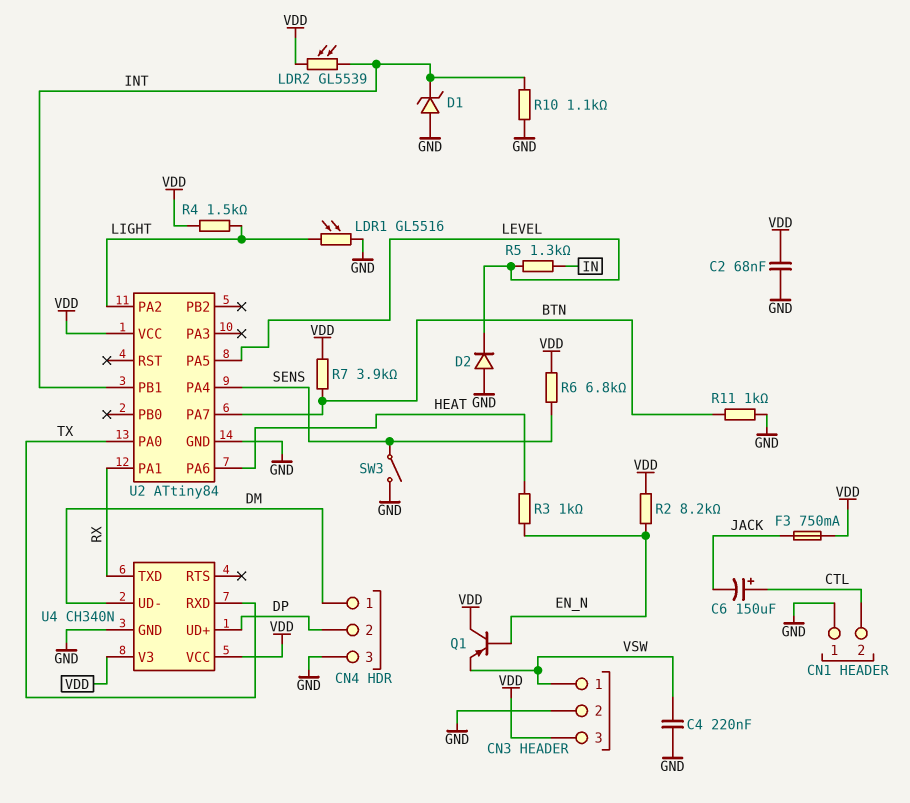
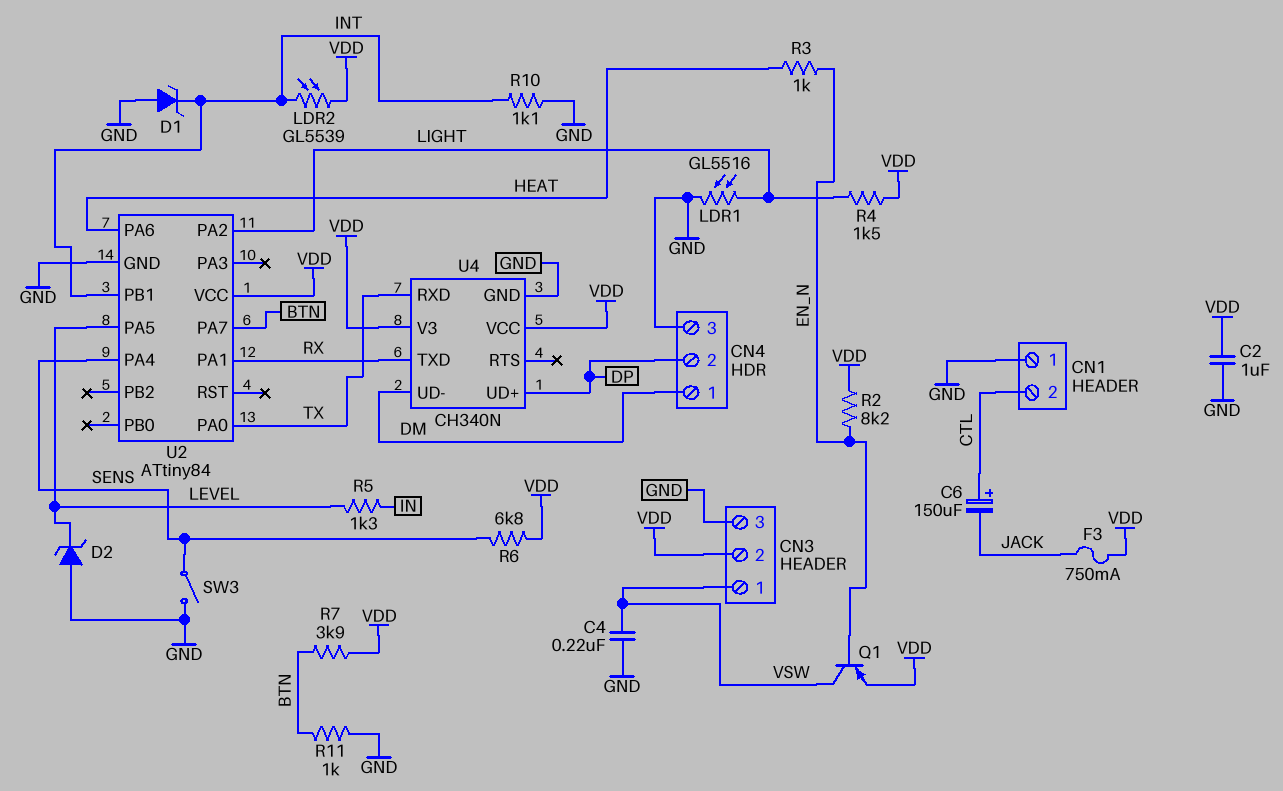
C2: 68nF (GND, VDD) -> 1uF (GND, VDD)
CN3 pin 2: GND -> VDD
CN3 pin 3: VDD -> GND
D2: diode (A GND, K LEVEL) -> zener (A GND, K LEVEL)
Q1: PNP (B EN_N, C VDD, E VSW) -> PNP (B EN_N, C VSW, E VDD)

